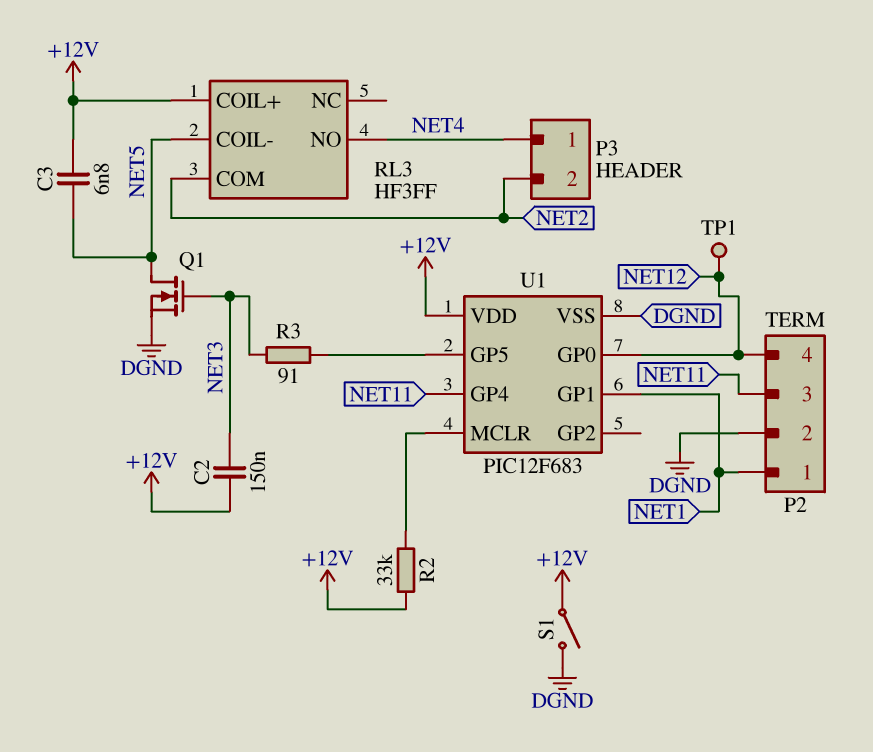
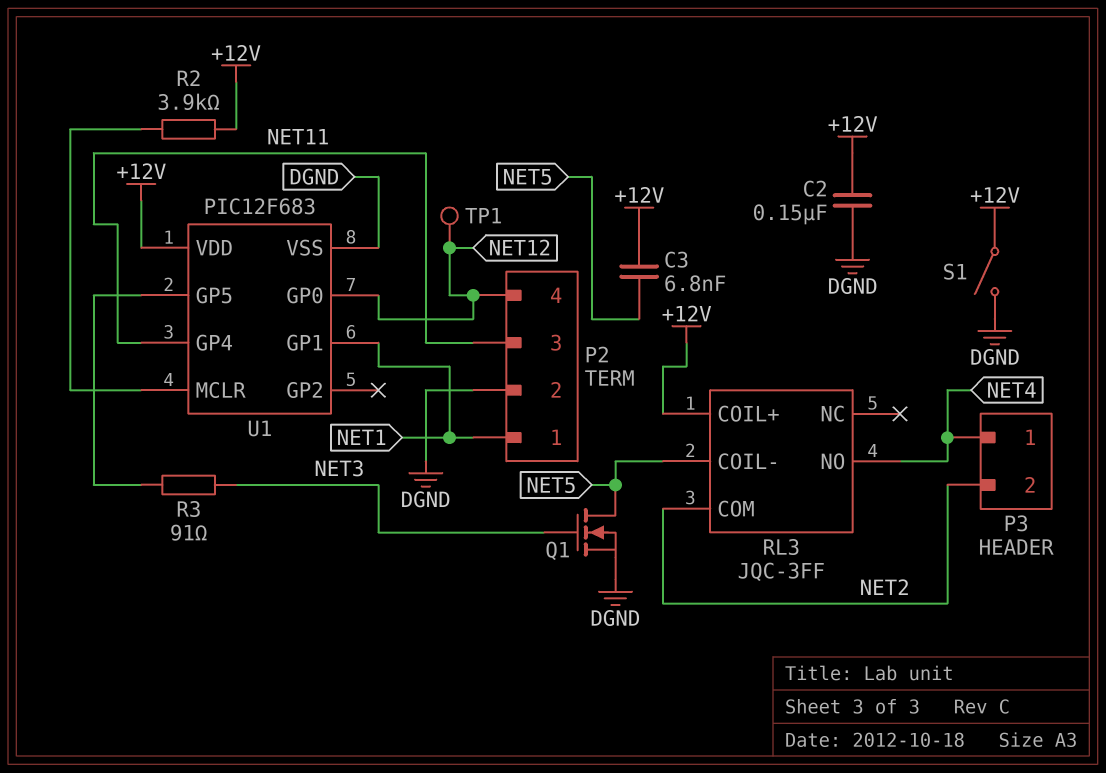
C2: 150nF (+12V, NET3) -> 150nF (+12V, DGND)
R2: 33k (+12V, U1/MCLR) -> 3.9k (+12V, U1/MCLR)
RL3: HF3FF -> JQC-3FF

